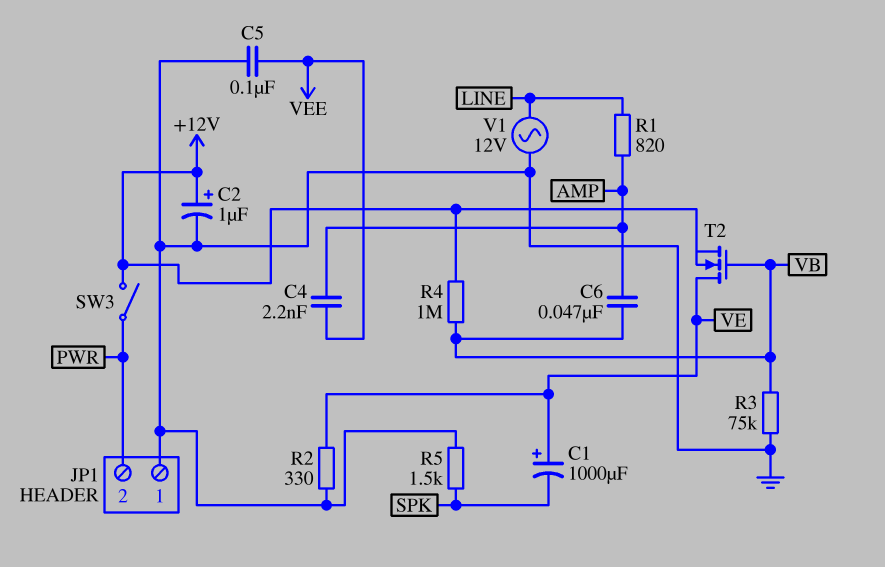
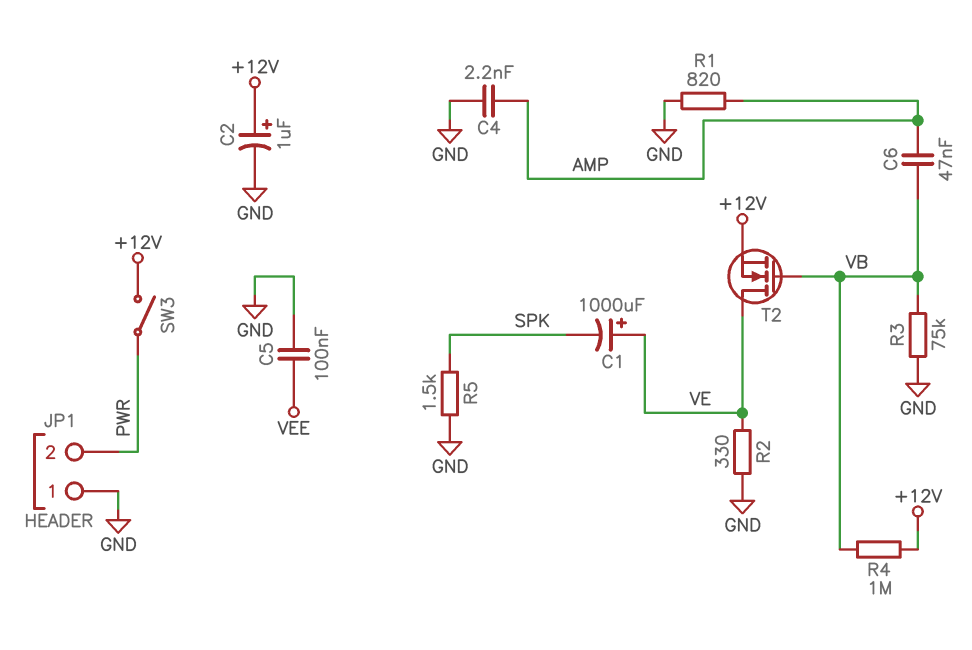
C4: 2.2nF (AMP, VEE) -> 2.2nF (AMP, GND)
R1: 820 (AMP, LINE) -> 820 (AMP, GND)
V1: AC 12V (GND, LINE) -> none

